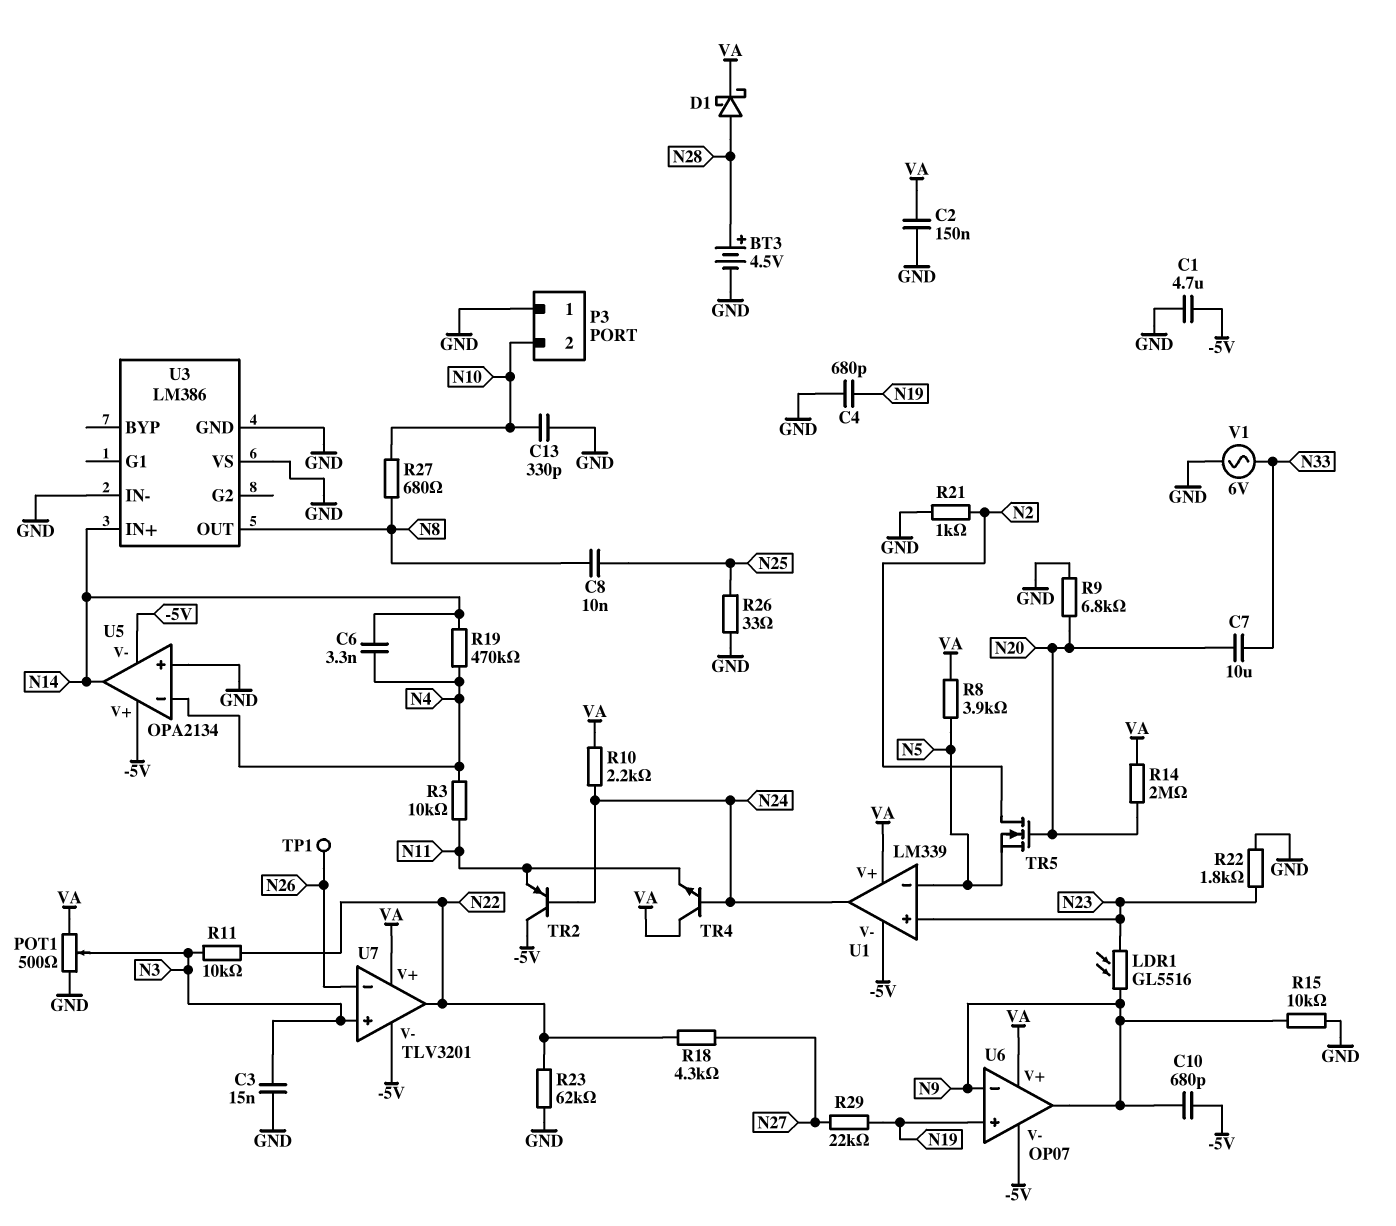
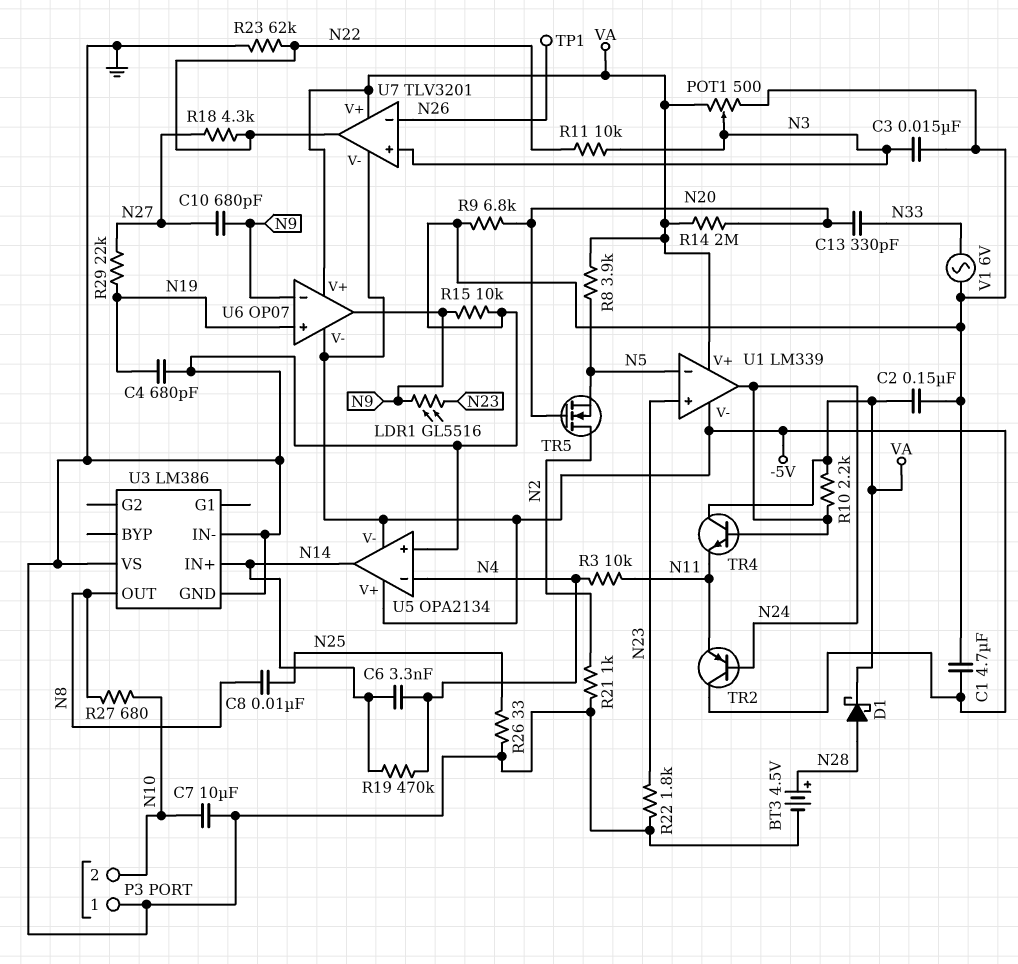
C7: 10uF (N20, N33) -> 10uF (GND, N10)
C10: 680pF (-5V, N9) -> 680pF (N9, N27)
C13: 330pF (GND, N10) -> 330pF (N20, N33)

